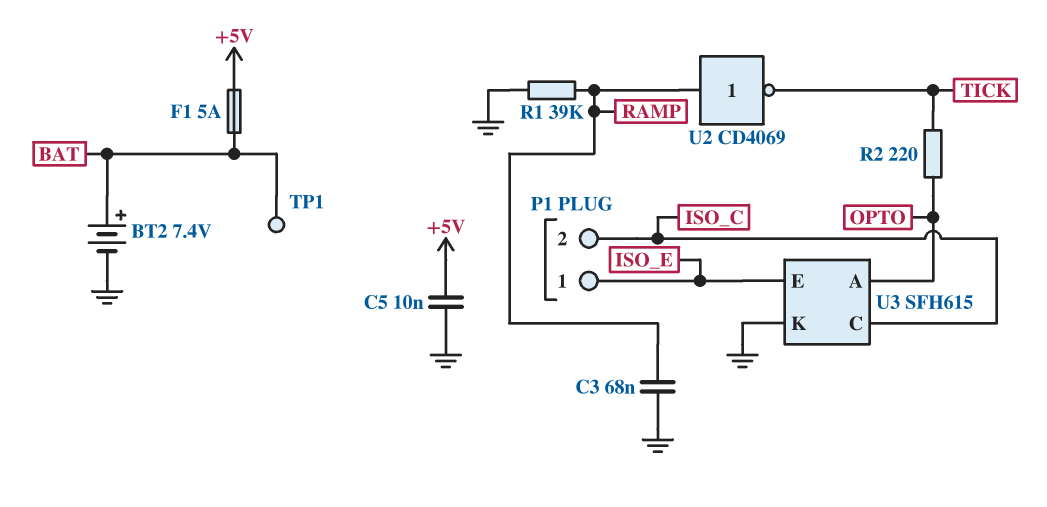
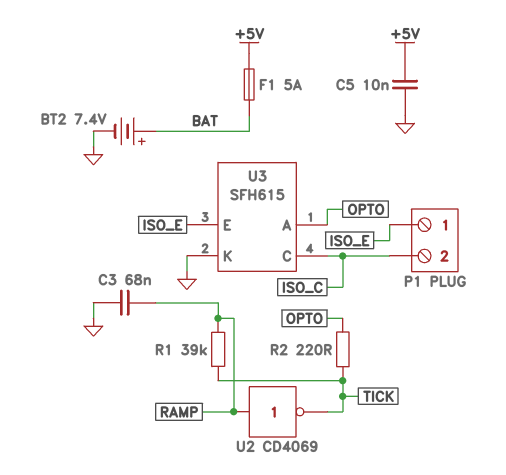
R1: 39k (GND, RAMP) -> 39k (RAMP, TICK)
TP1: test point (BAT) -> none

